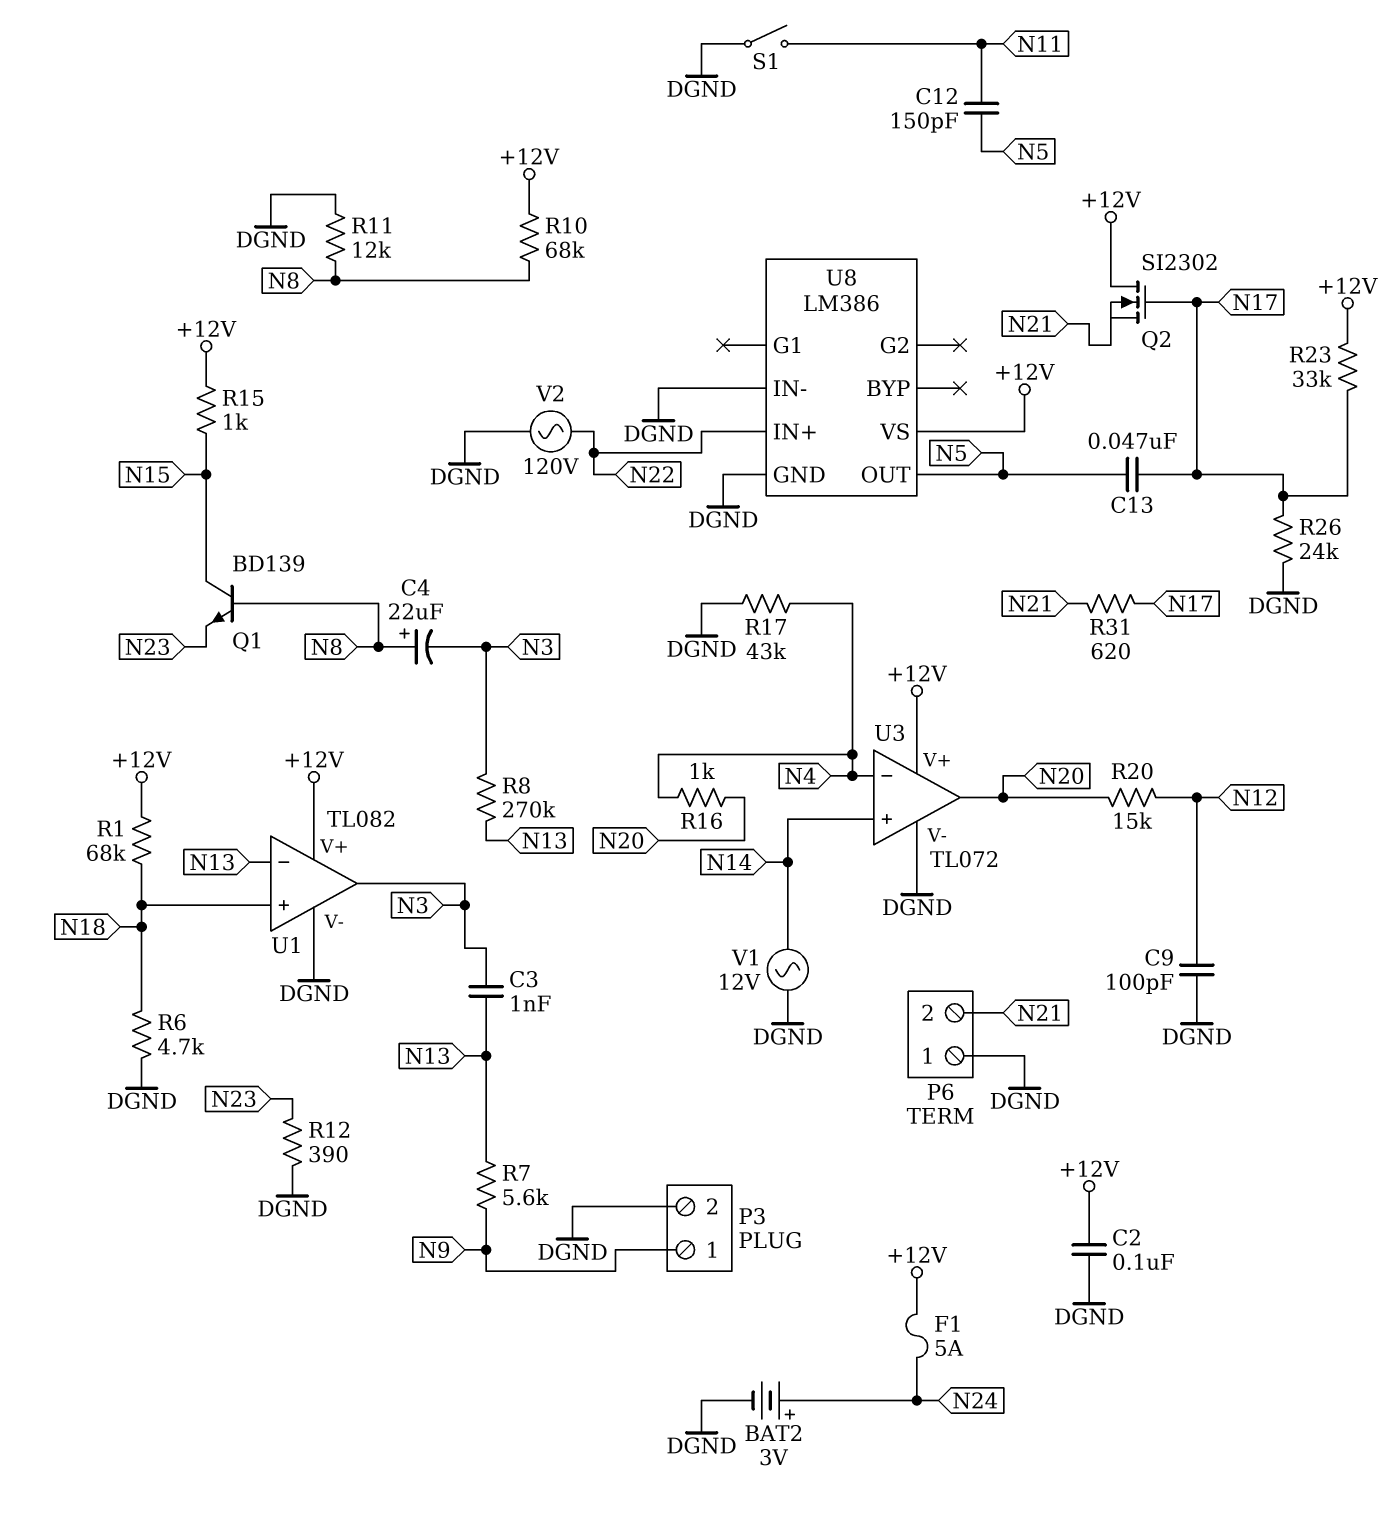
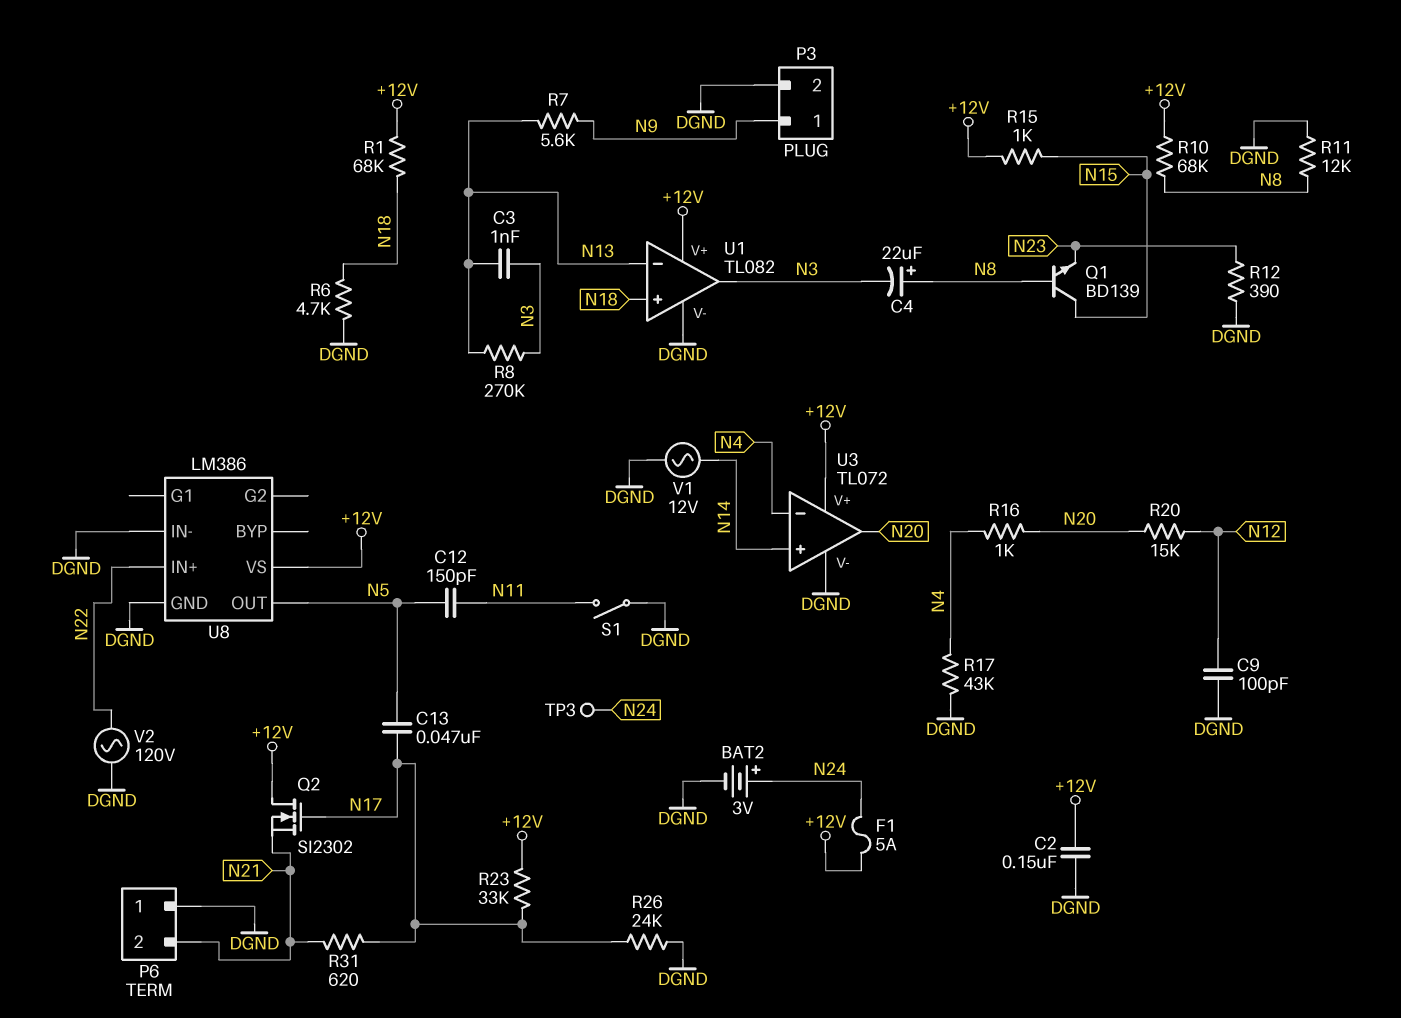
C2: 100nF (+12V, DGND) -> 150nF (+12V, DGND)
TP3: none -> test point (N24)

